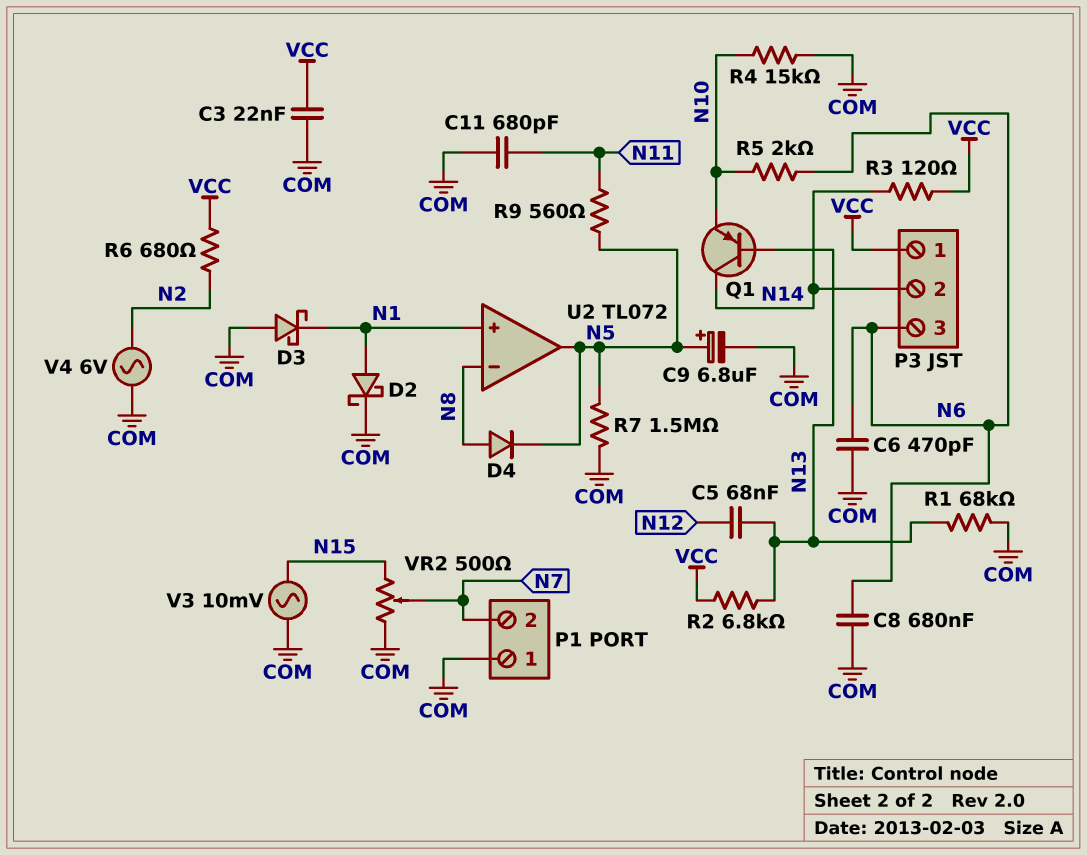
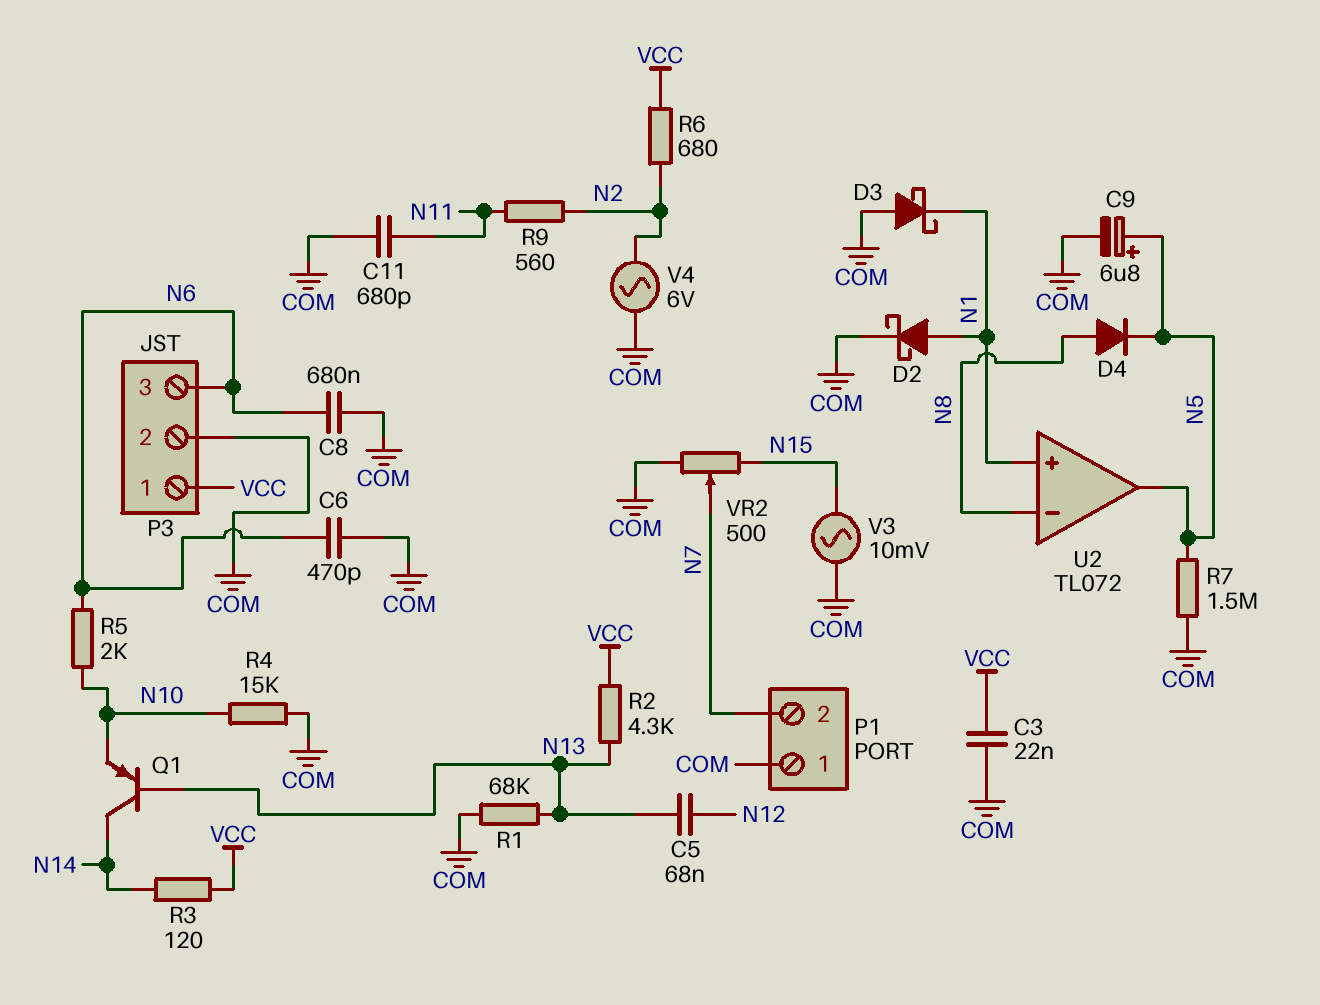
P3 pin 2: N14 -> COM
R2: 6.8k (N13, VCC) -> 4.3k (N13, VCC)
R9: 560 (N5, N11) -> 560 (N2, N11)

